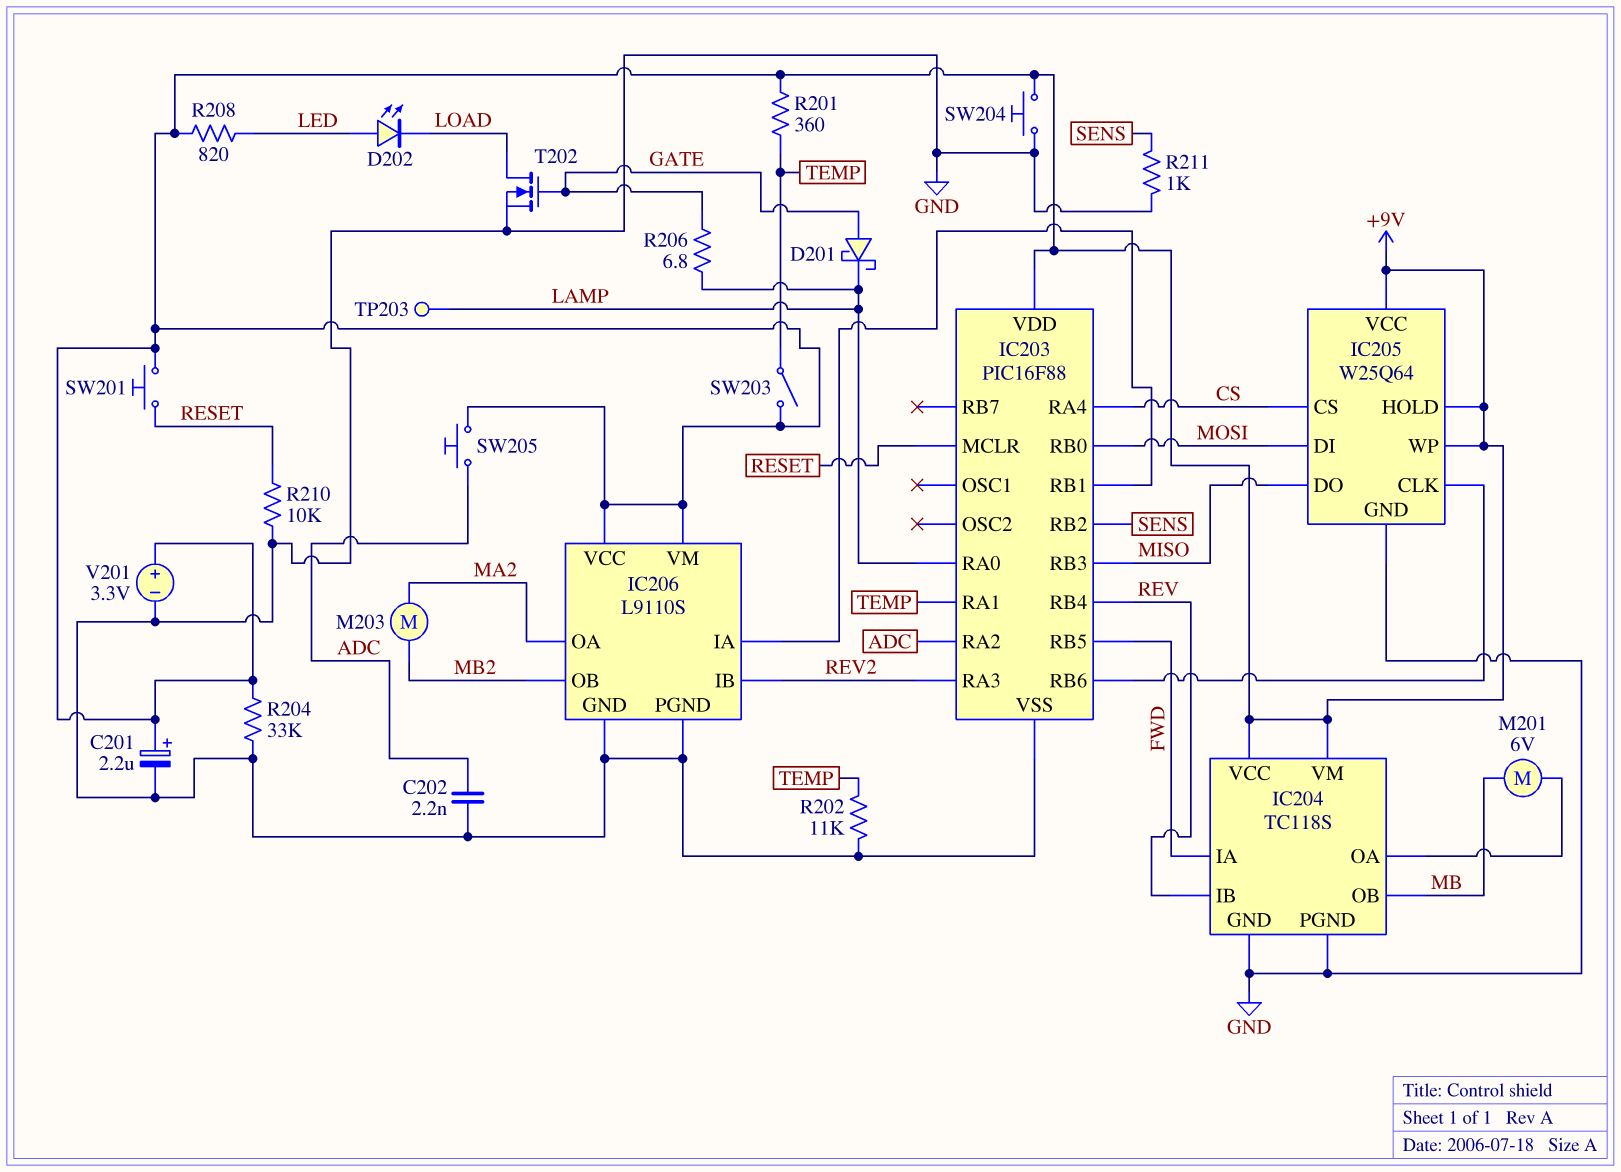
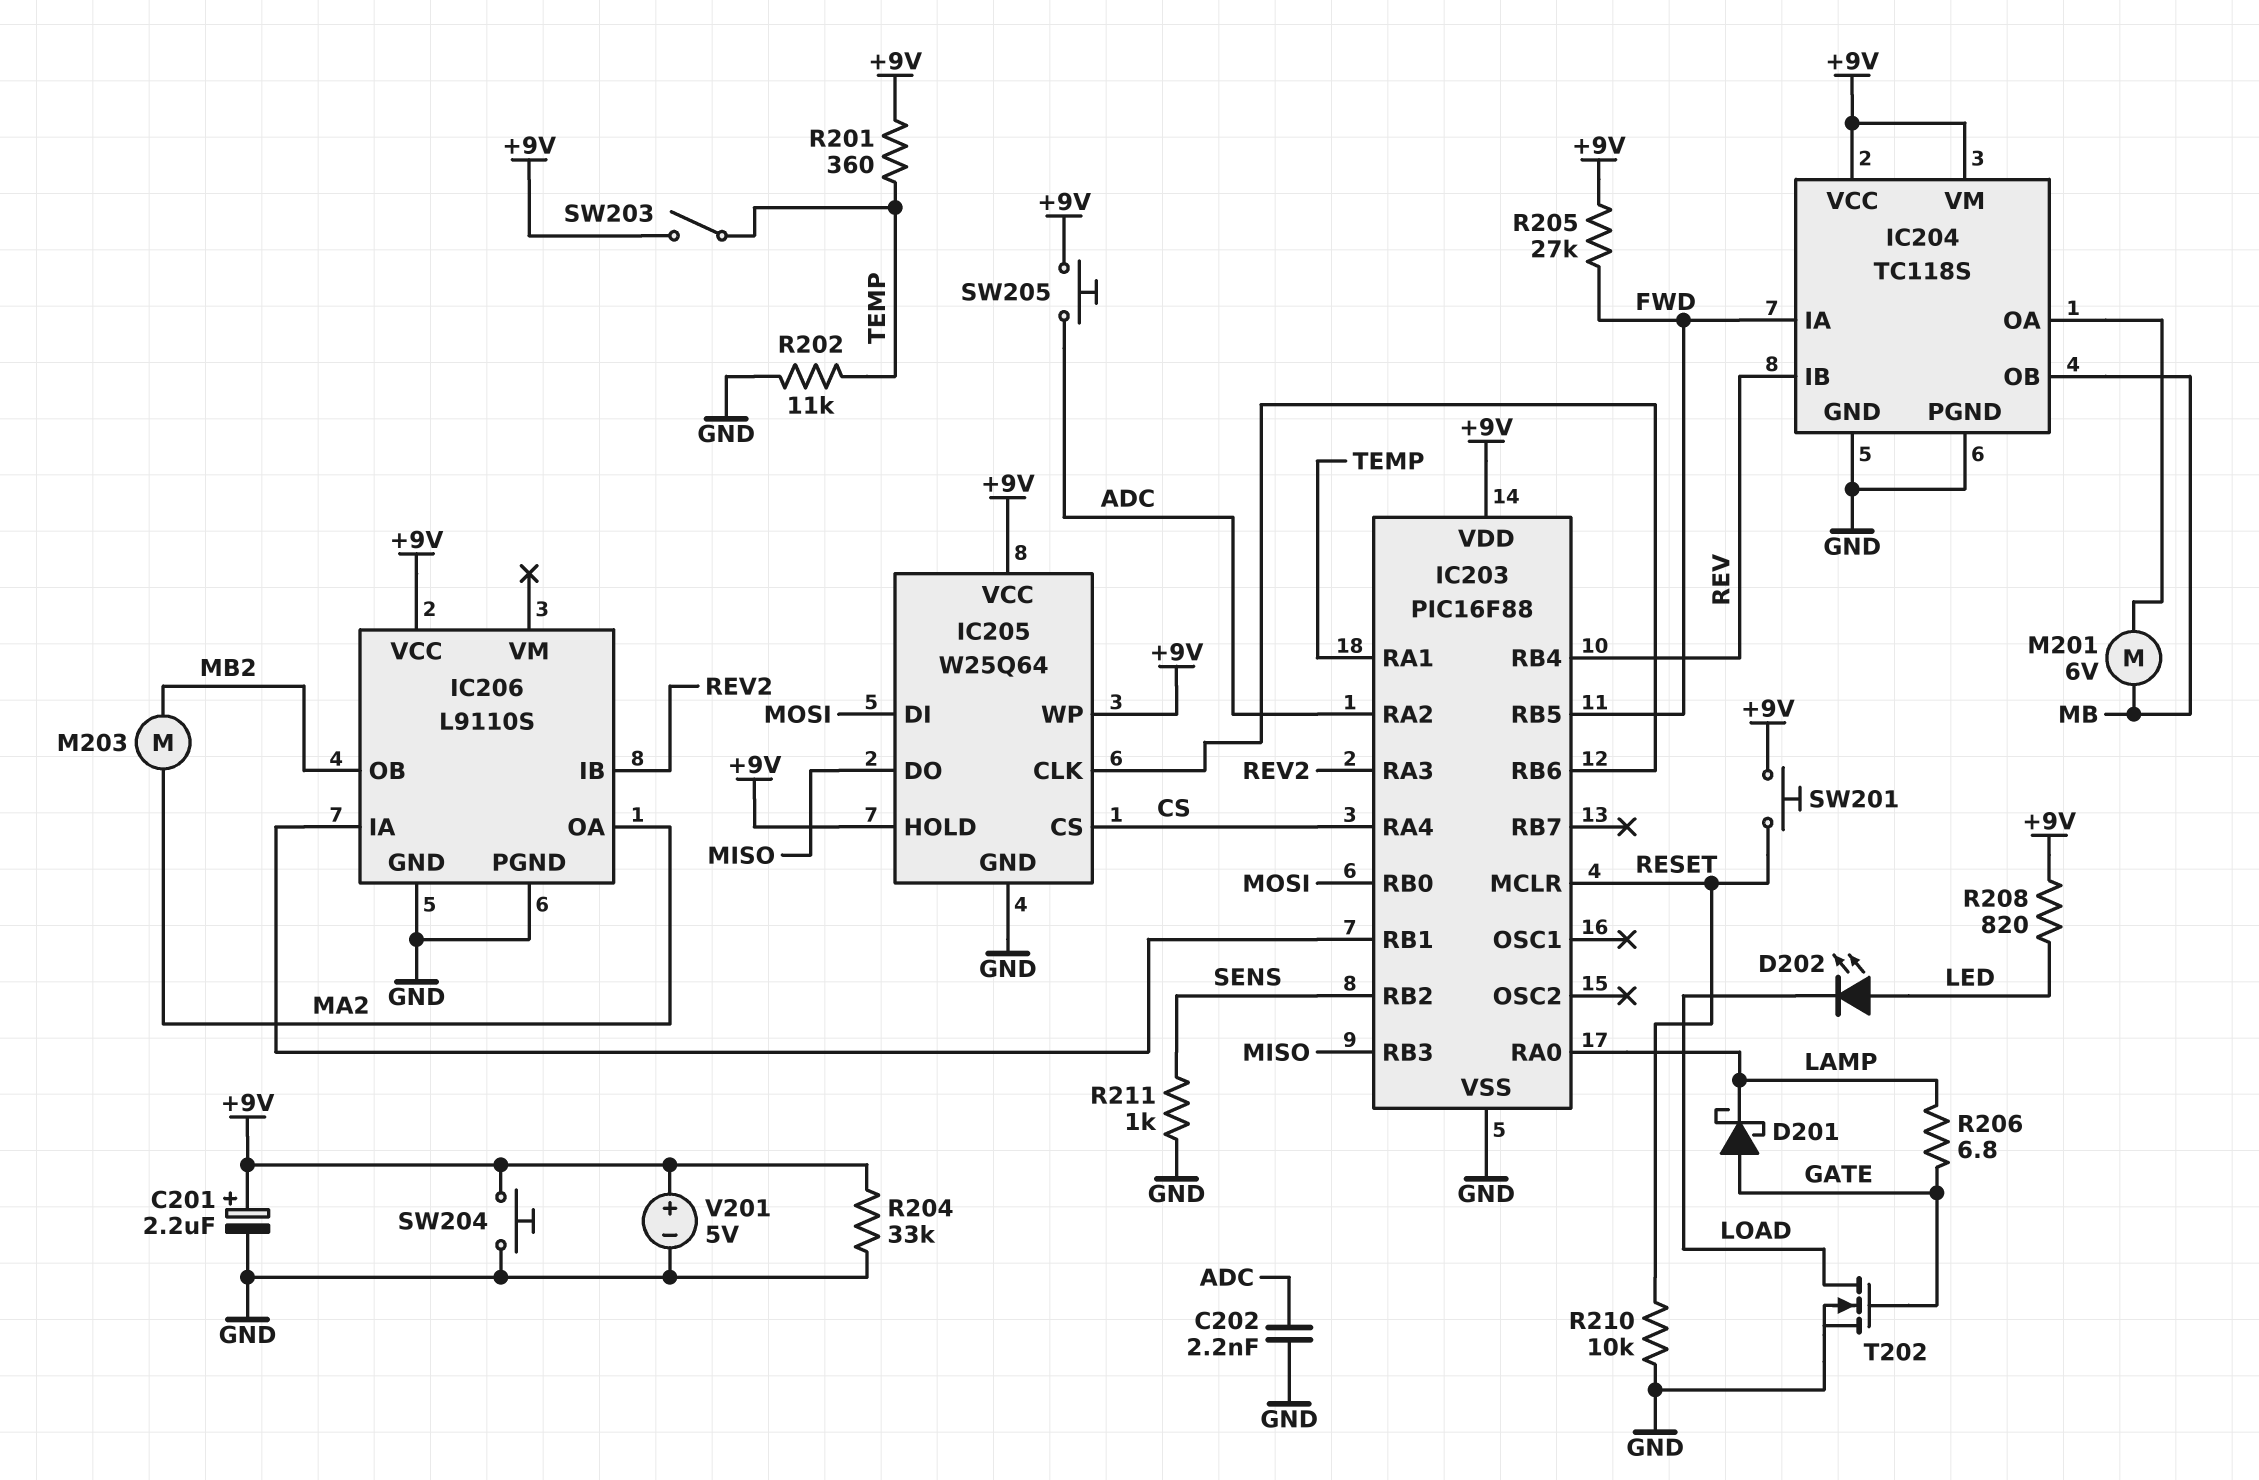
IC206 pin VM: +9V -> none
R205: none -> 27k (+9V, FWD)
TP203: test point (LAMP) -> none
V201: 3.3V (plus +9V, minus GND) -> 5V (plus +9V, minus GND)

